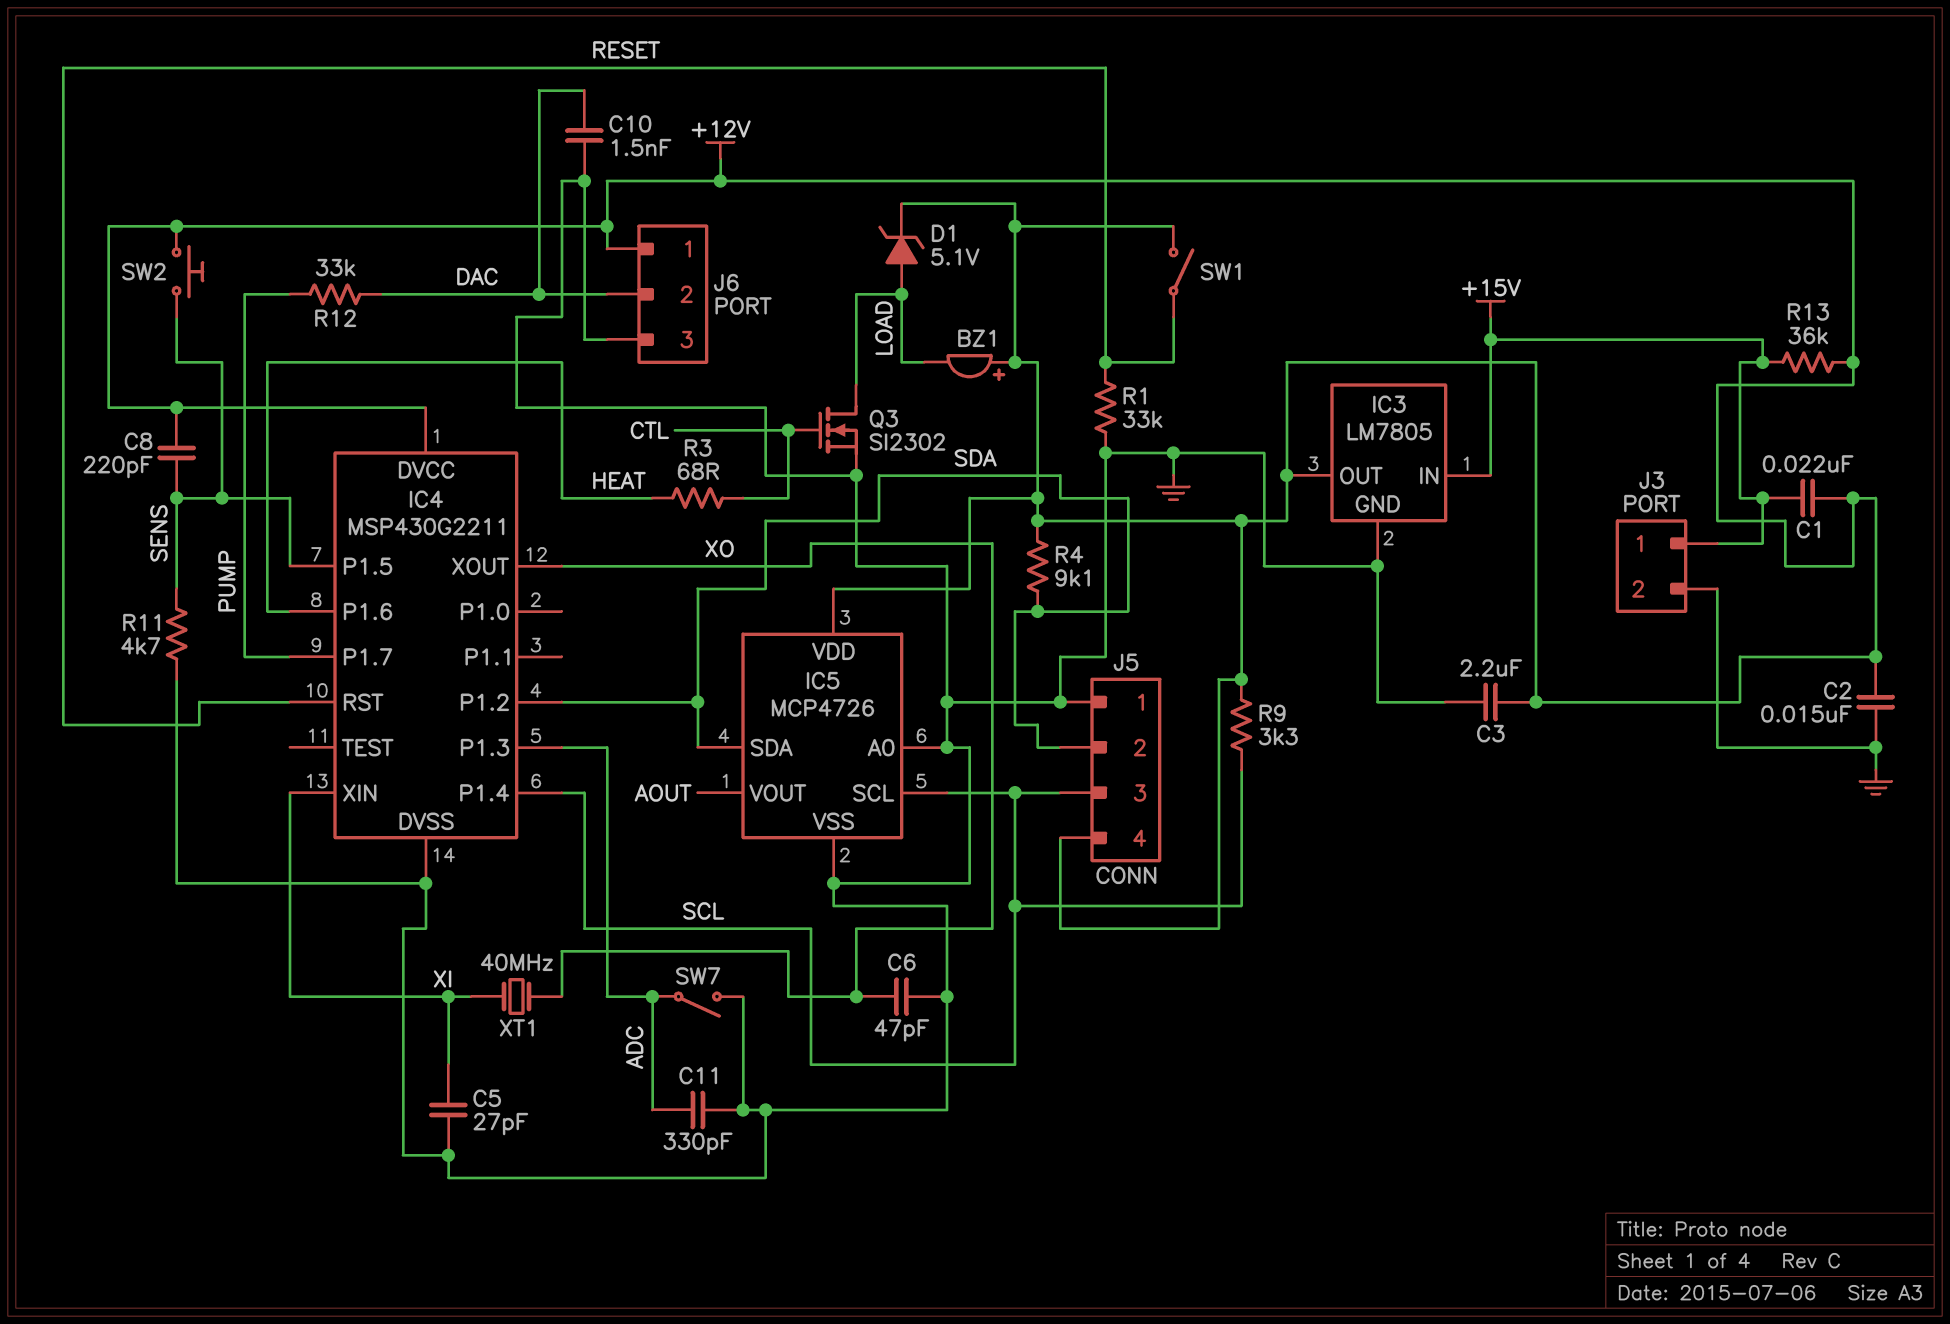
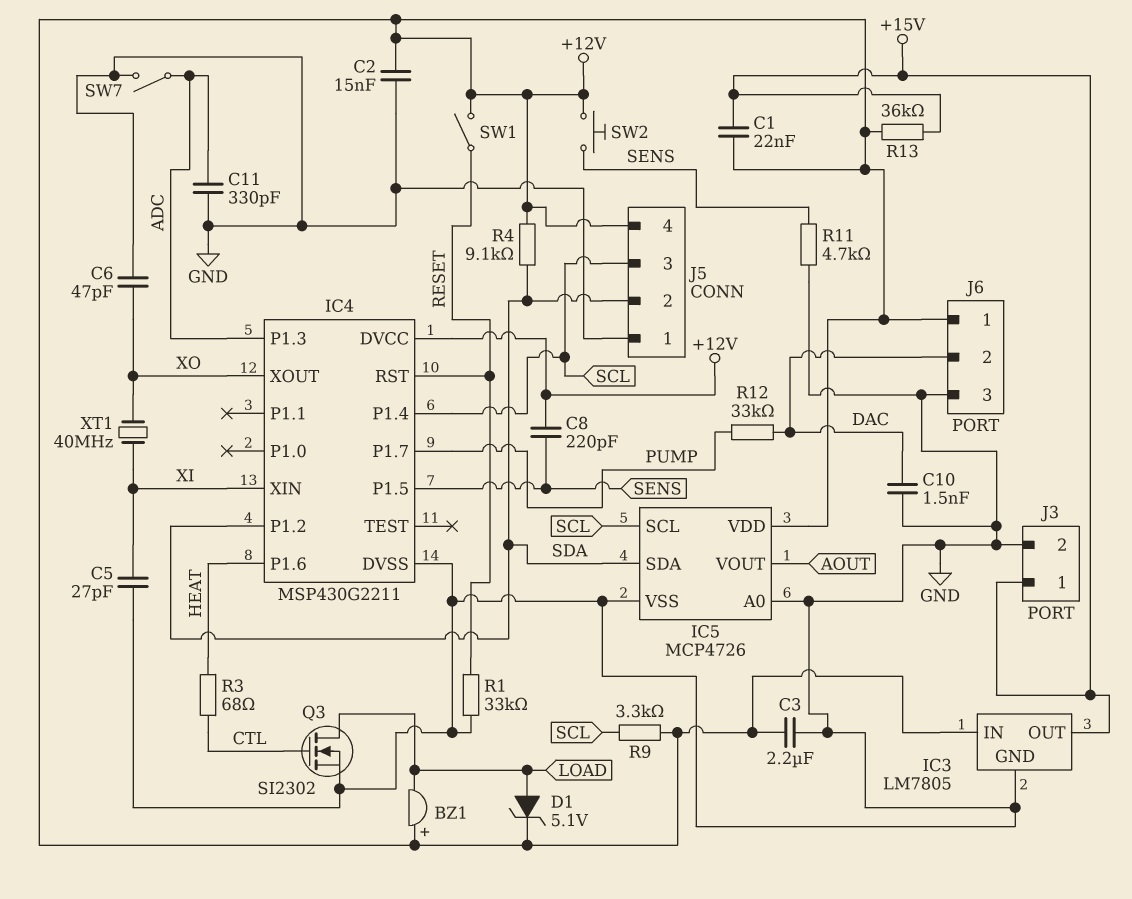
IC3 pin IN: +15V -> +12V
IC3 pin OUT: +12V -> +15V

